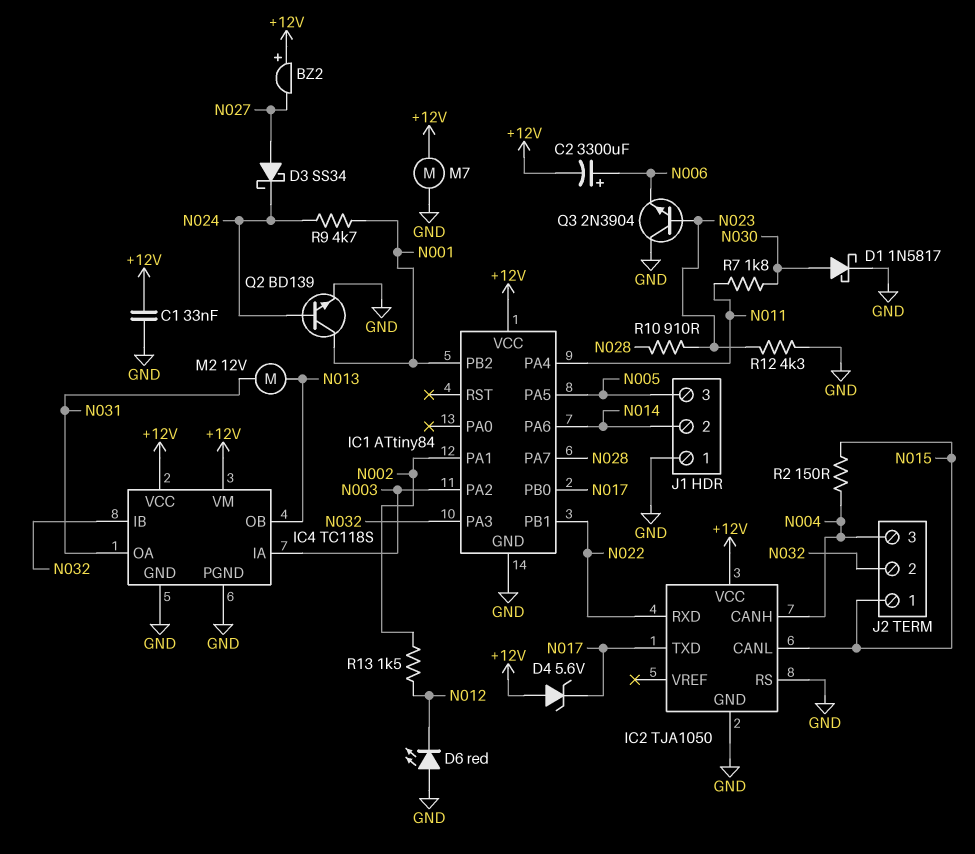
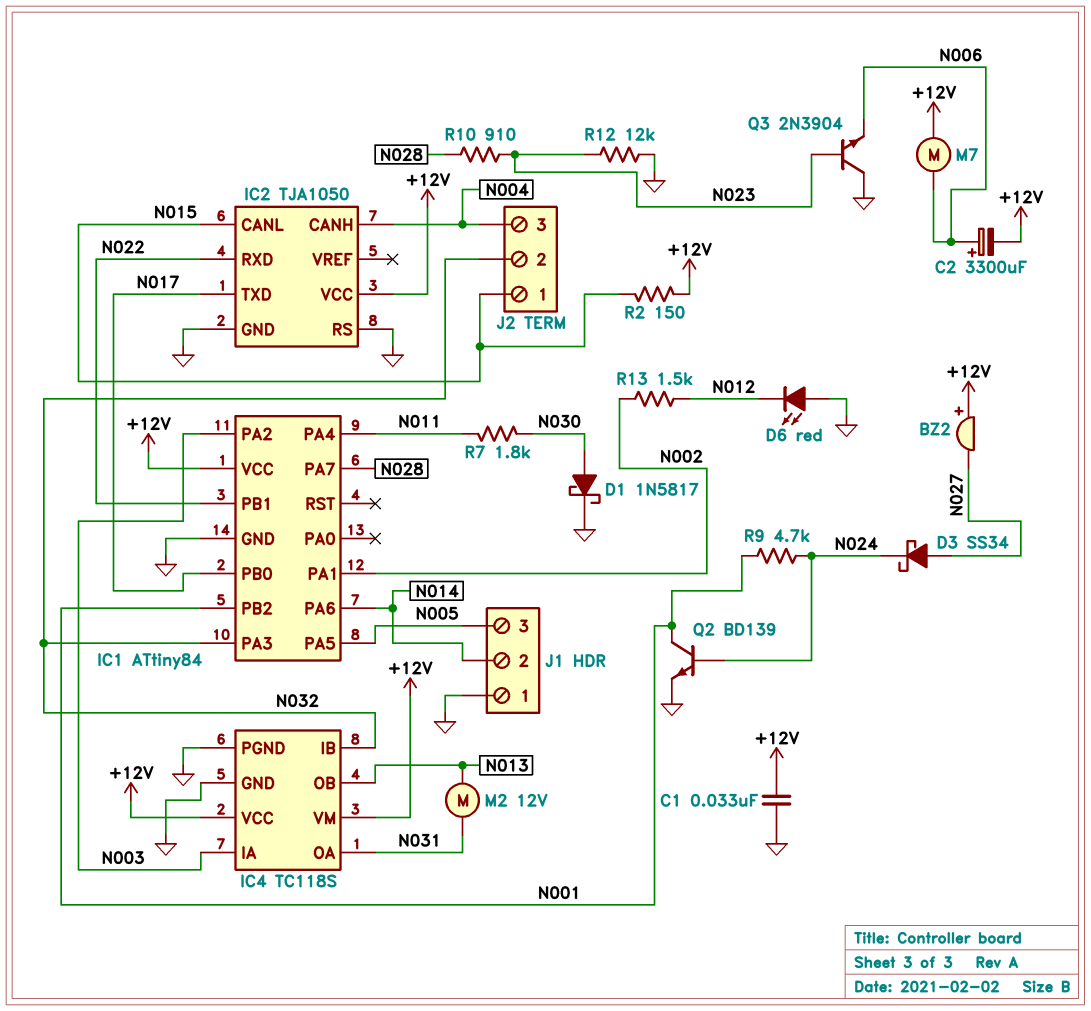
D4: zener 5.6V (A +12V, K N017) -> none
M7: motor (+12V, GND) -> motor (+12V, N006)
R2: 150 (N004, N015) -> 150 (+12V, N015)
R12: 4.3k (GND, N023) -> 12k (GND, N023)

